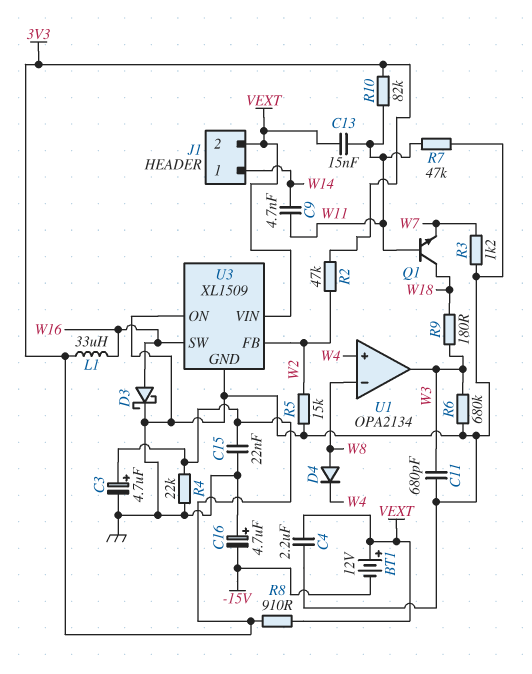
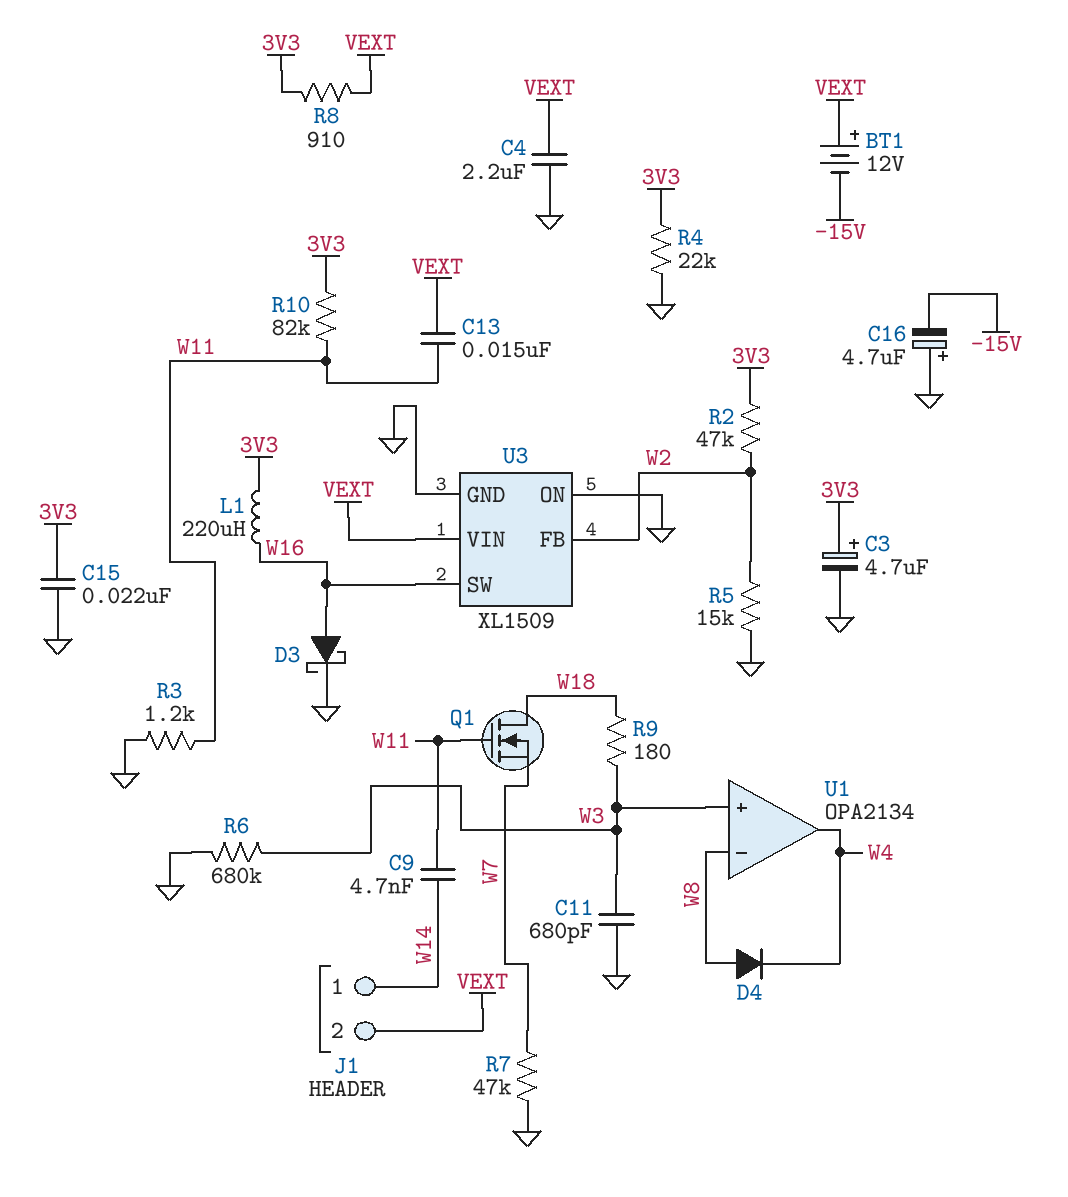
L1: 33uH (3V3, W16) -> 220uH (3V3, W16)
Q1: NPN (B W11, C W18, E W7) -> NMOS (G W11, D W18, S W7)
R3: 1.2k (GND, W7) -> 1.2k (GND, W11)
R7: 47k (GND, W11) -> 47k (GND, W7)
U1 pin in+: W4 -> W3
U1 pin out: W3 -> W4

